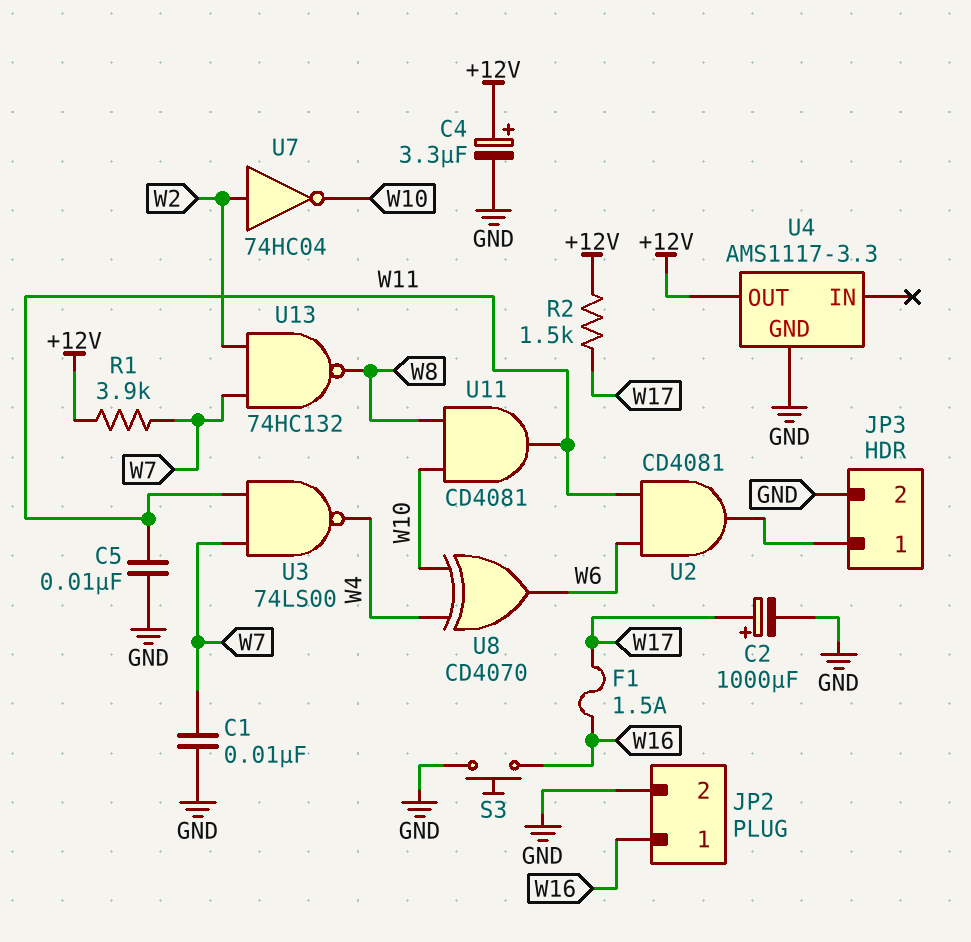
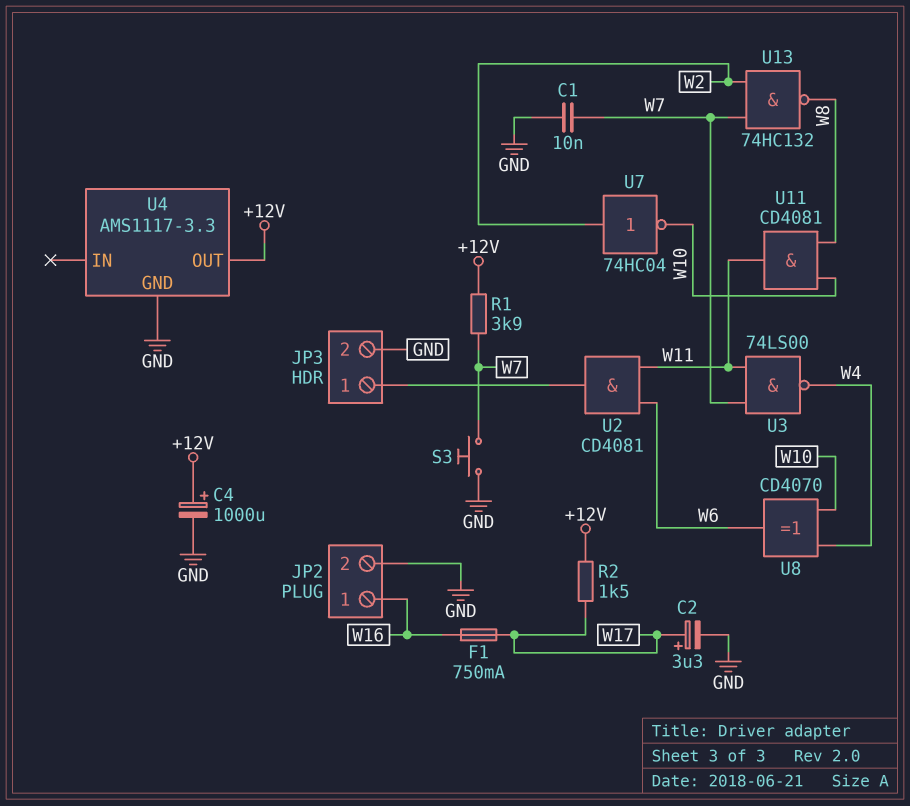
C2: 1000uF (plus W17, minus GND) -> 3.3uF (plus W17, minus GND)
C4: 3.3uF (plus +12V, minus GND) -> 1000uF (plus +12V, minus GND)
C5: 10nF (GND, W11) -> none
F1: 1.5A (W16, W17) -> 750mA (W16, W17)
S3: button (GND, W16) -> button (GND, W7)

